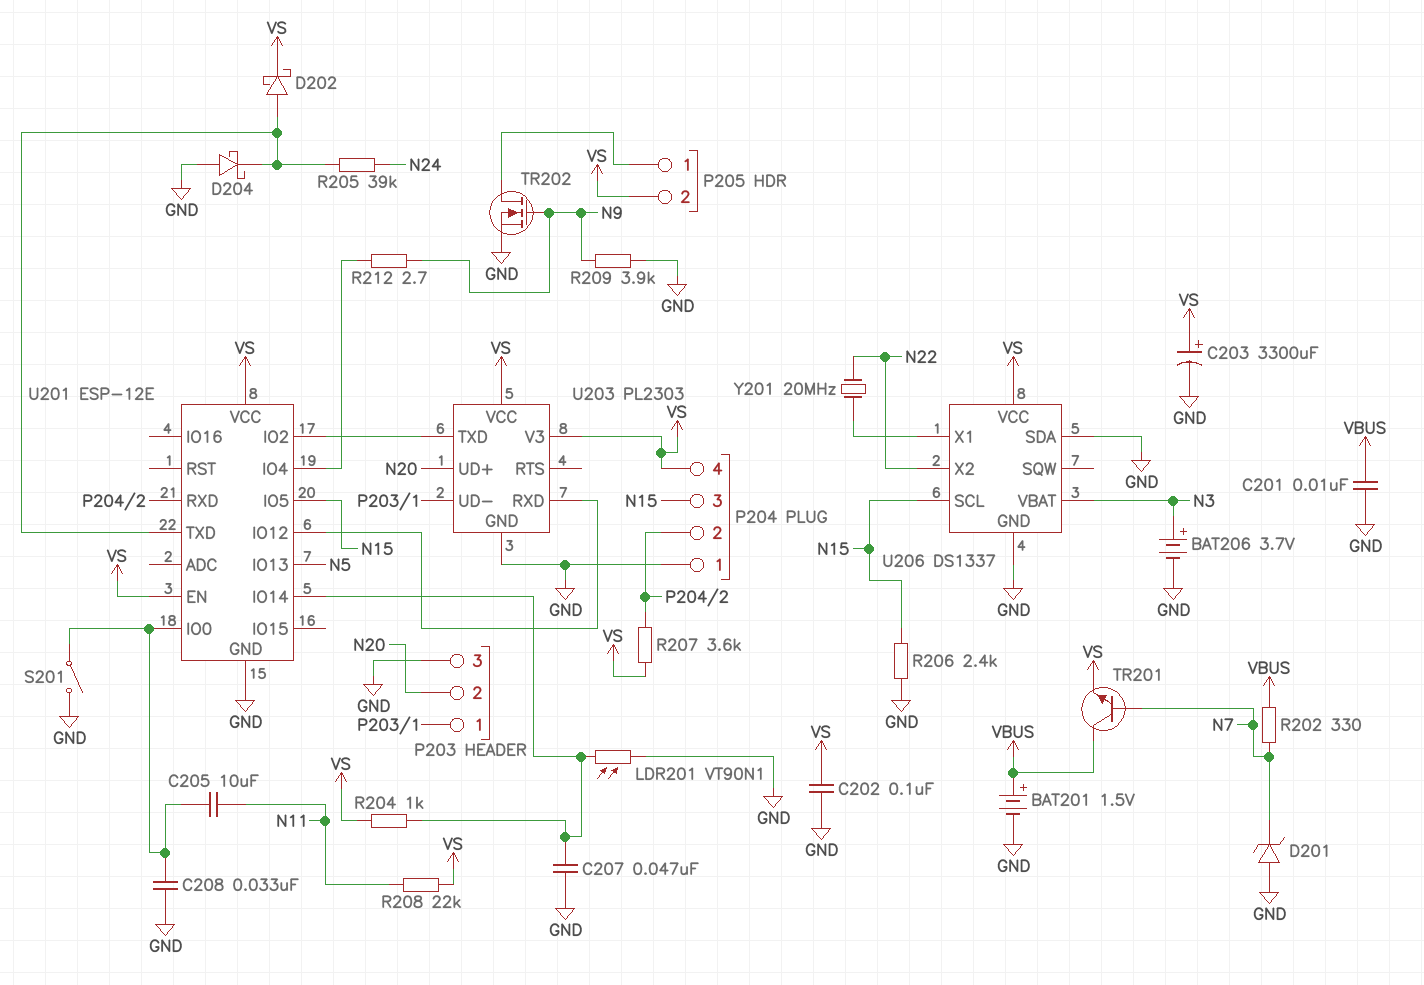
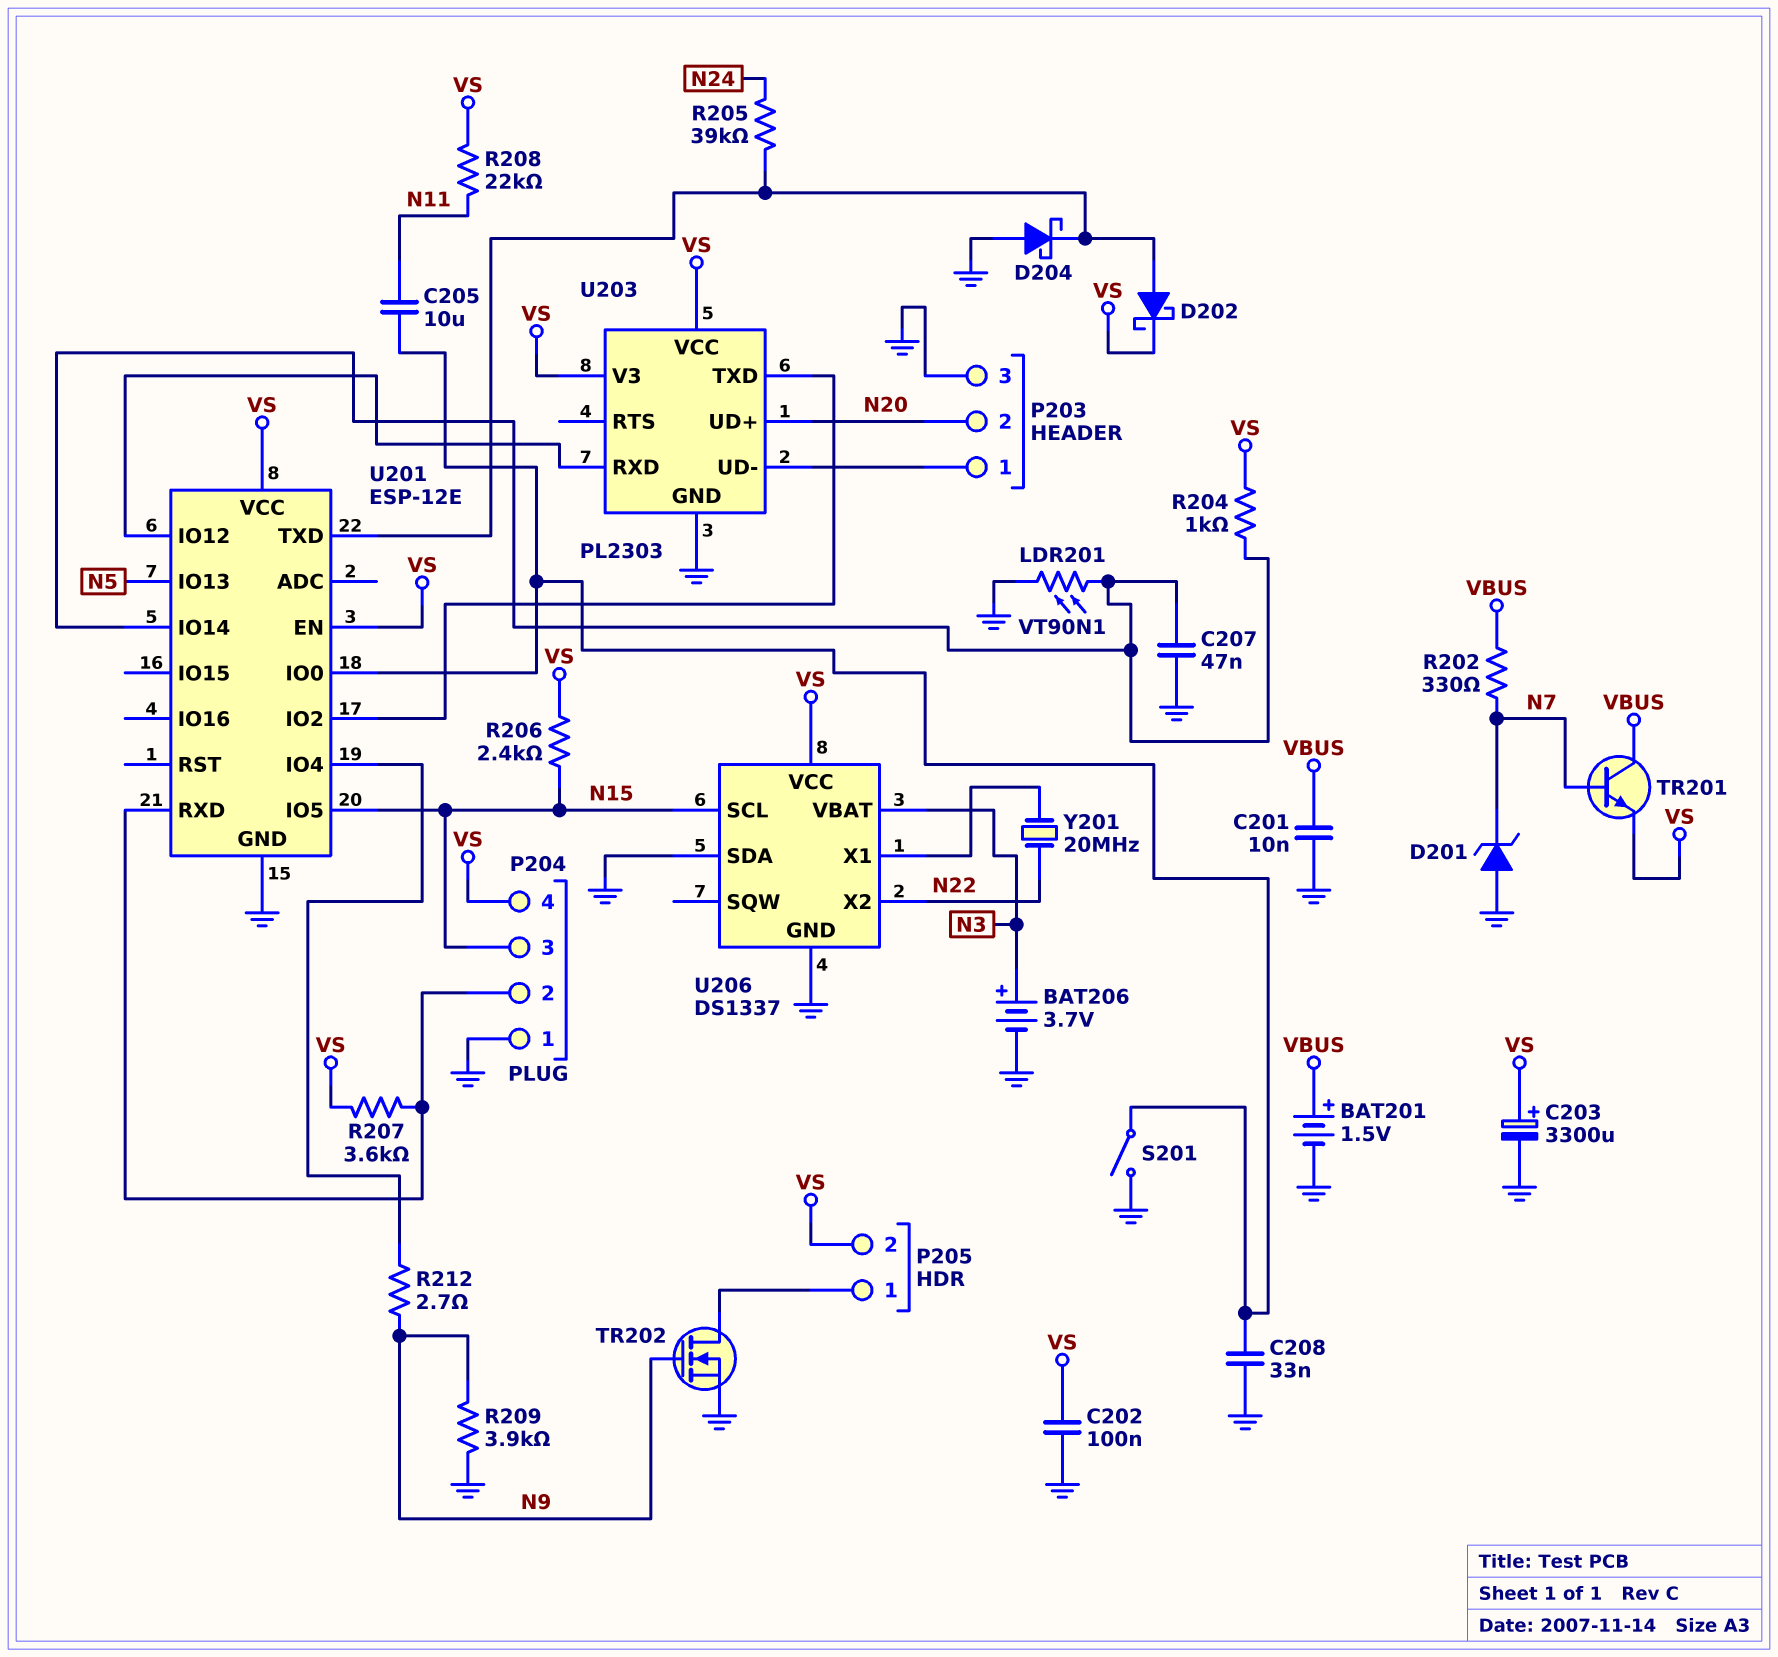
R206: 2.4k (GND, N15) -> 2.4k (N15, VS)

